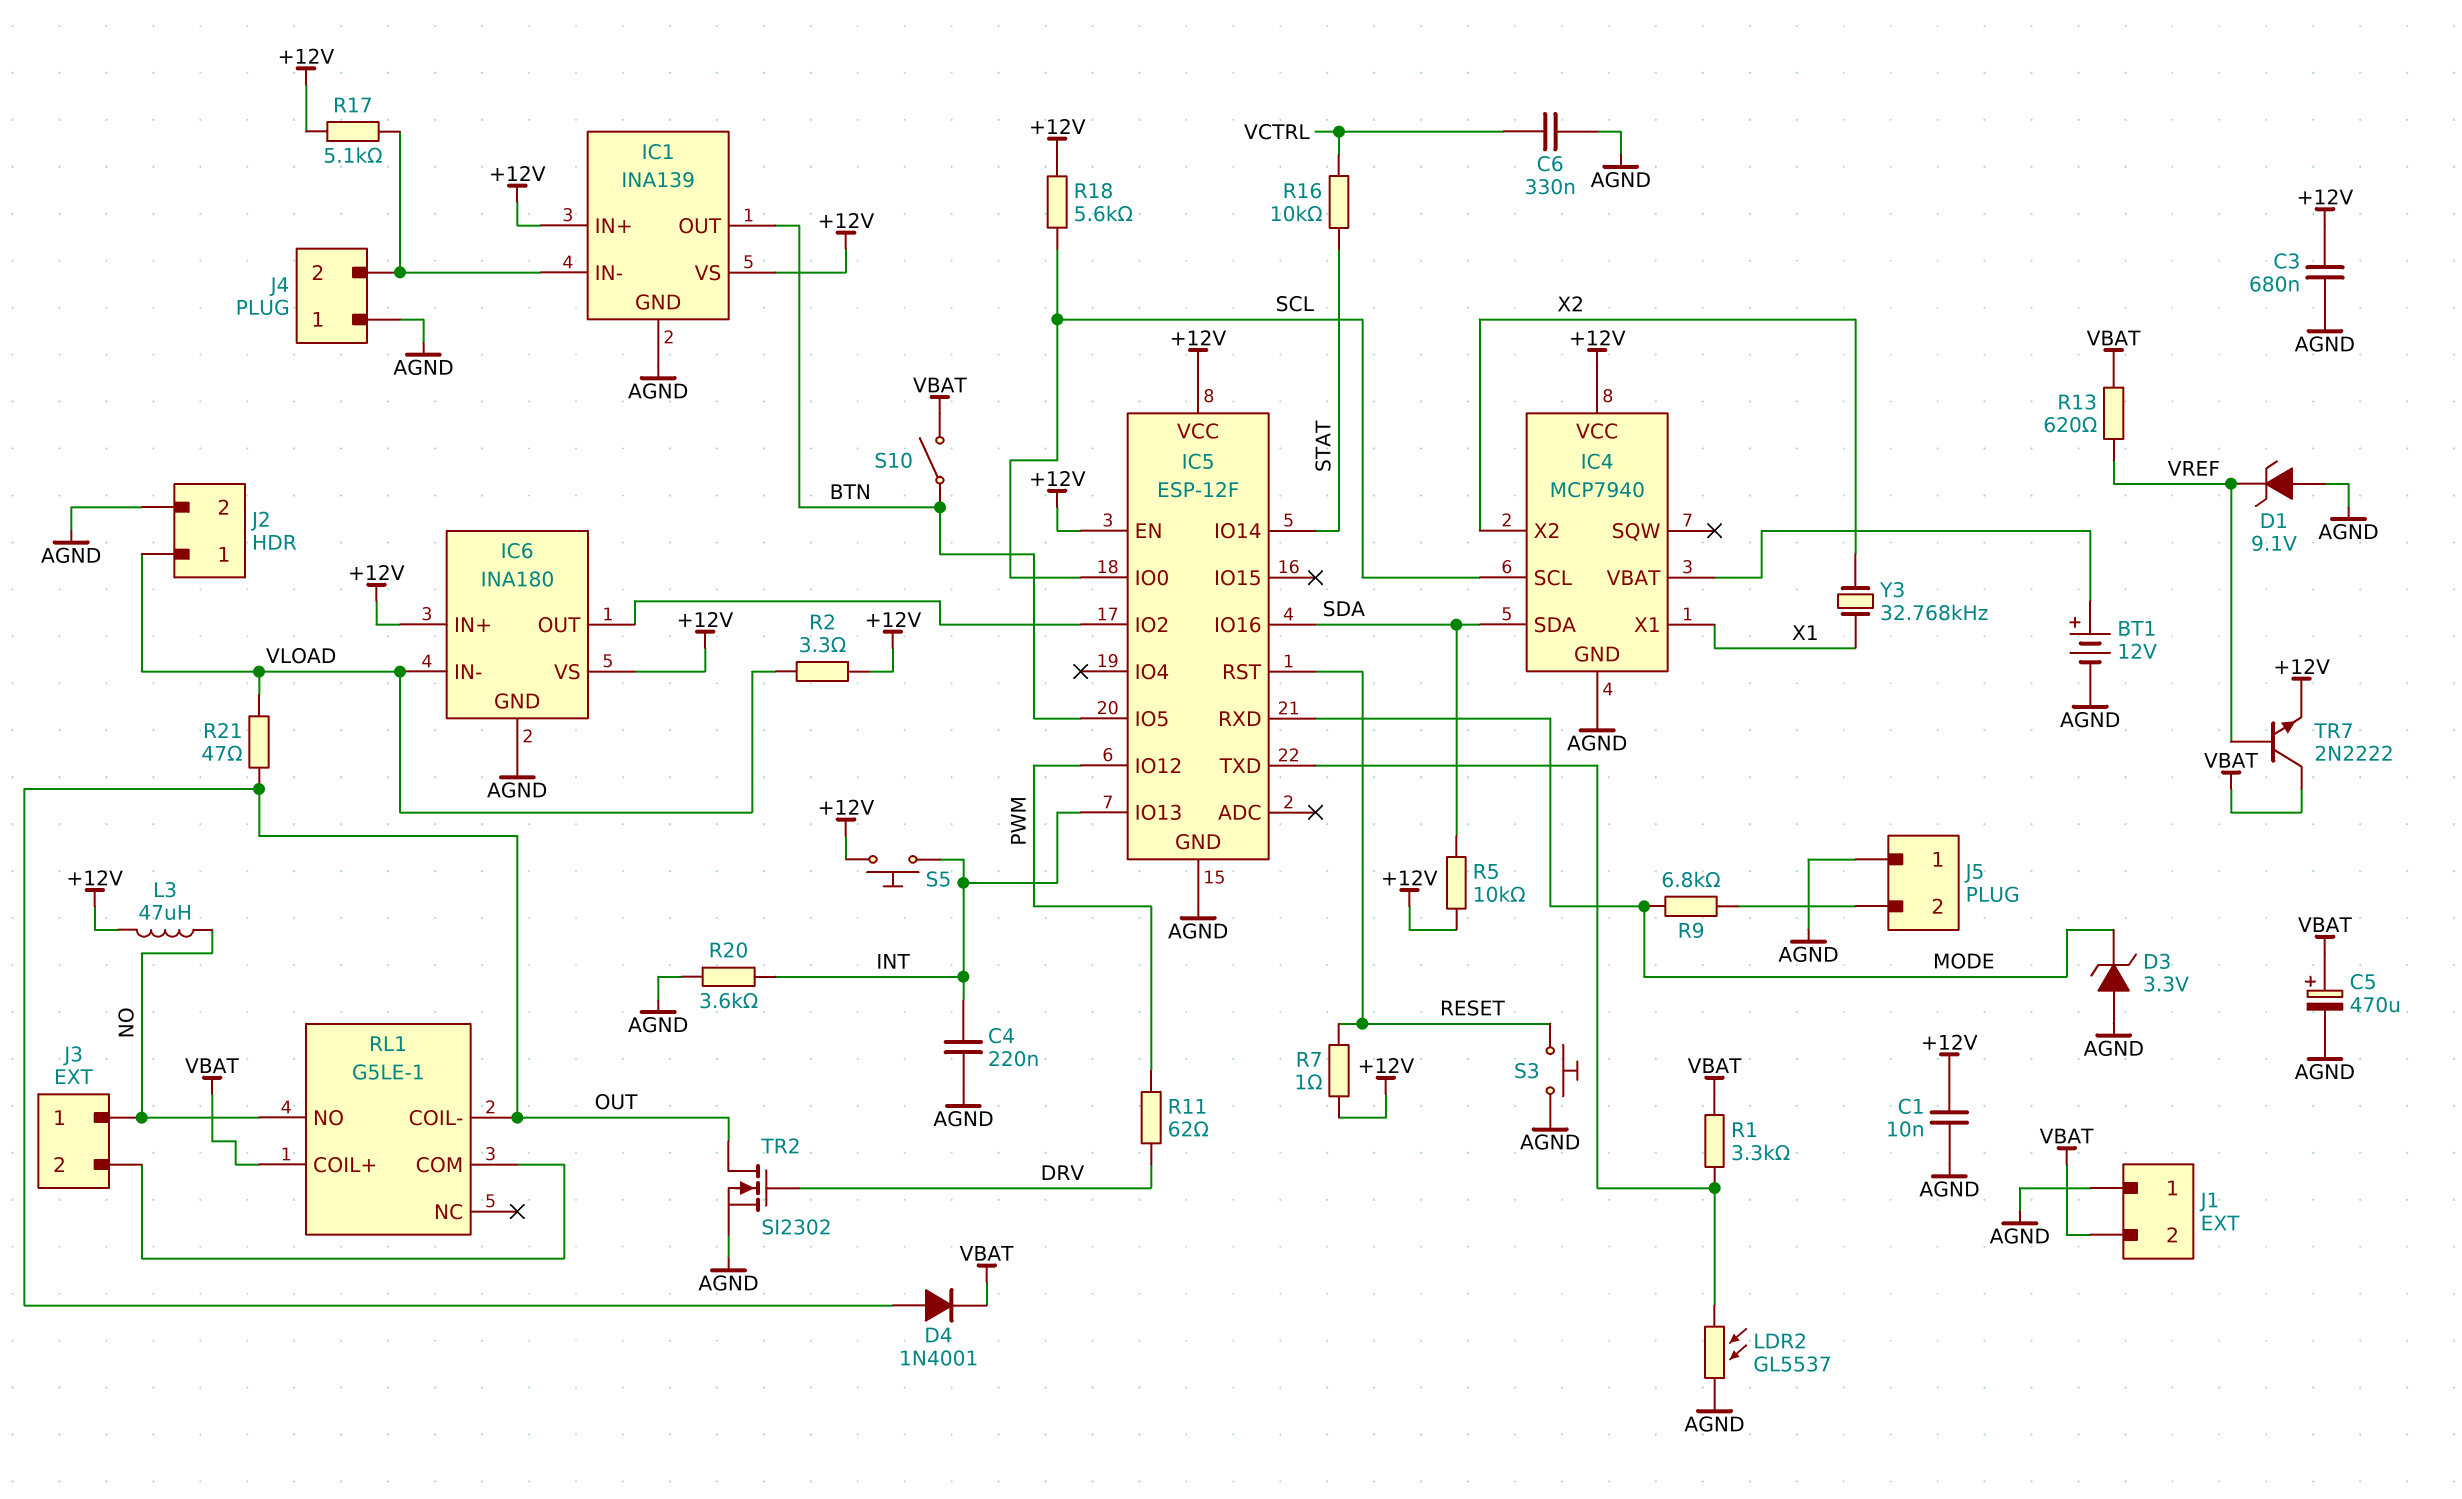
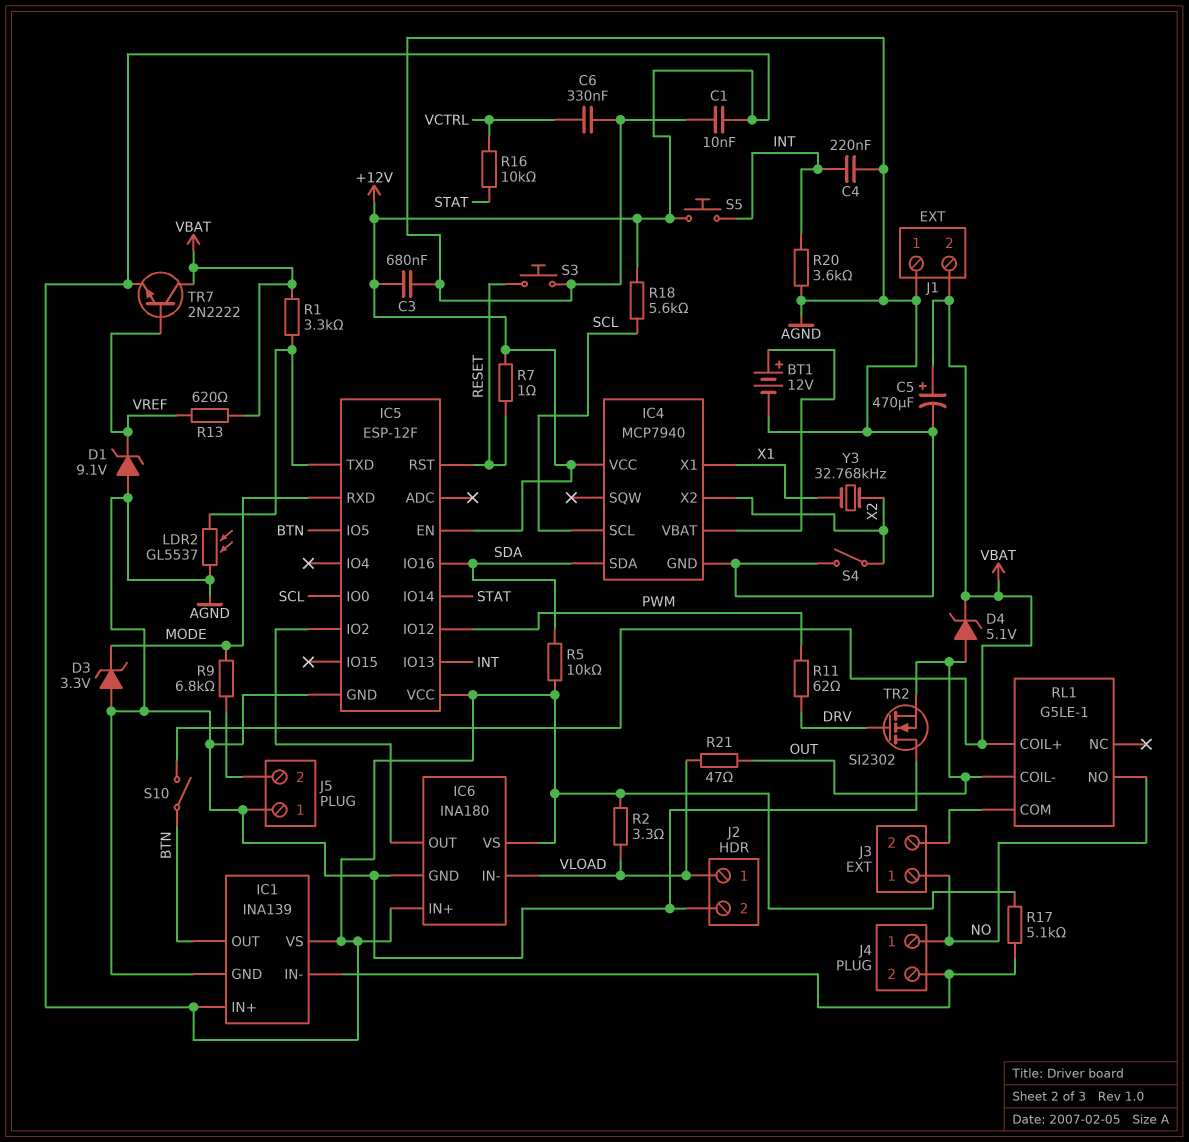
D4: diode 1N4001 (A OUT, K VBAT) -> zener 5.1V (A OUT, K VBAT)
J4 pin 1: AGND -> NO
L3: 47uH (+12V, NO) -> none
S4: none -> switch (AGND, X2)
TR2: NMOS SI2302 (G DRV, D OUT, S AGND) -> NMOS SI2302 (G DRV, D AGND, S OUT)

